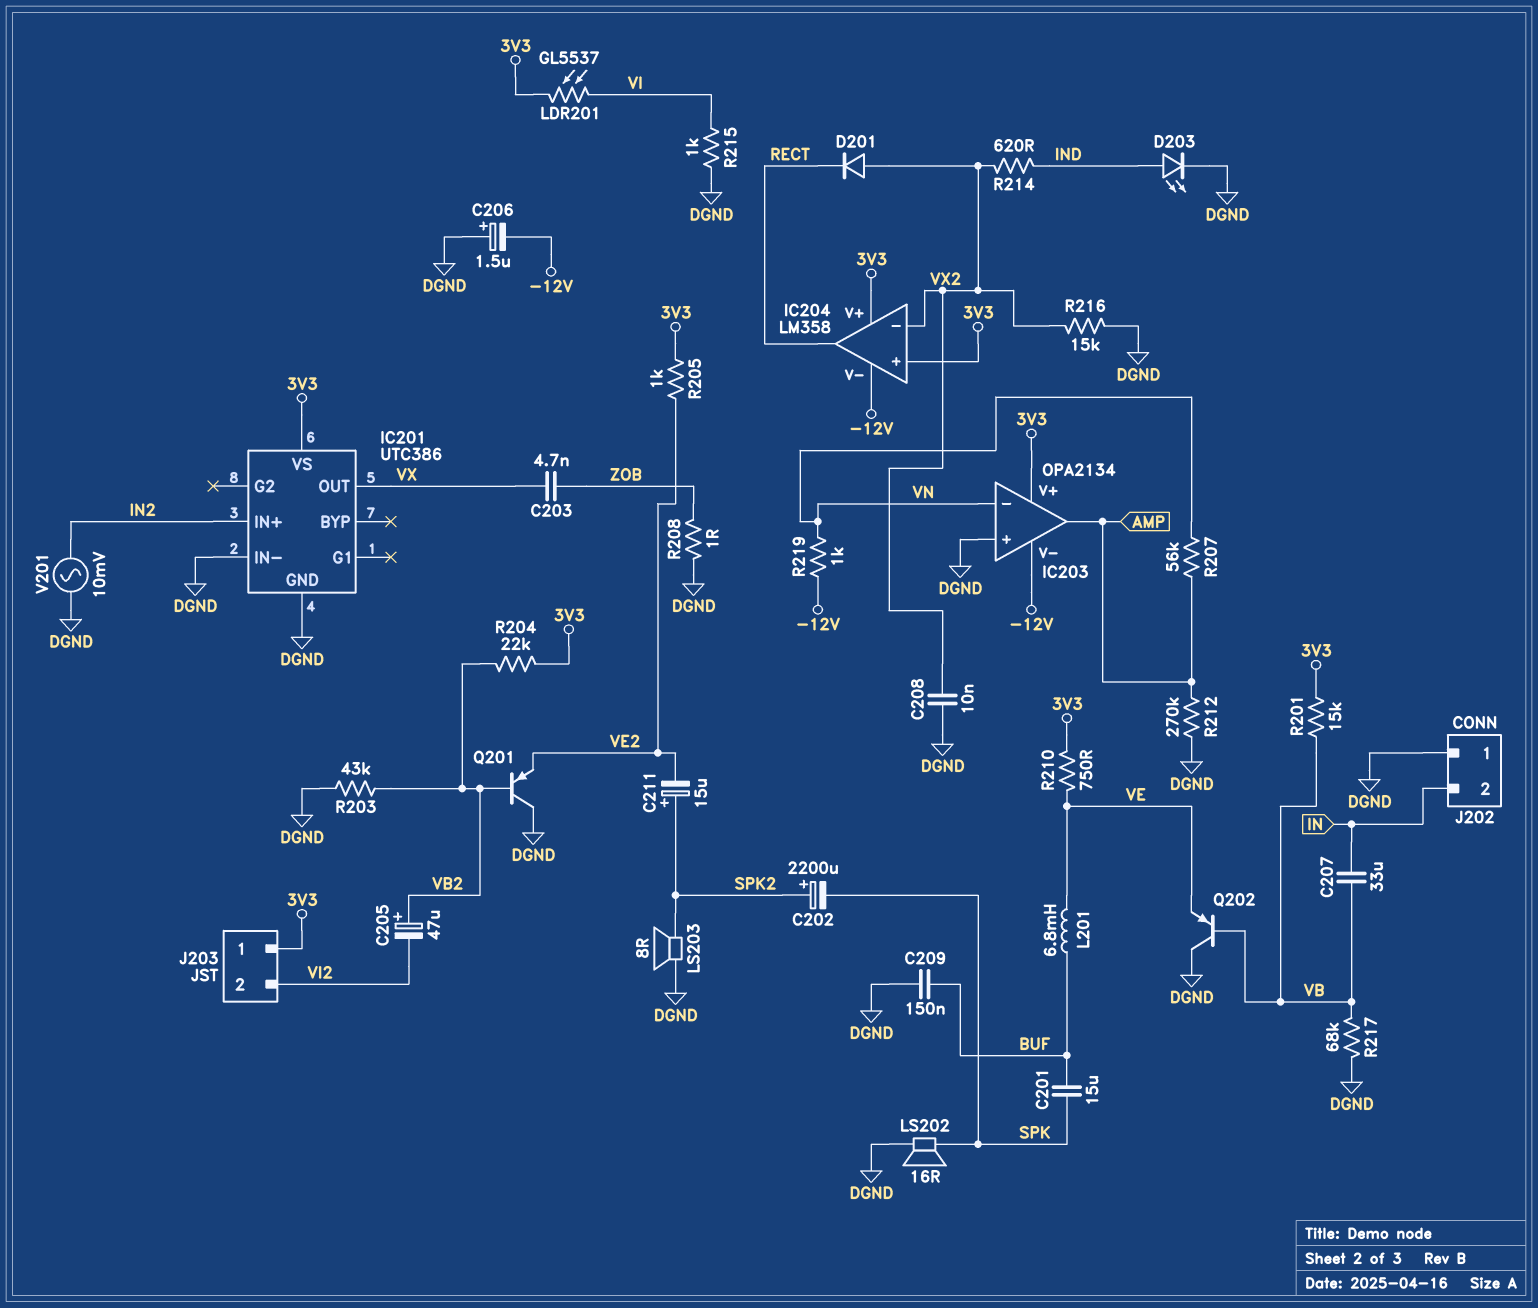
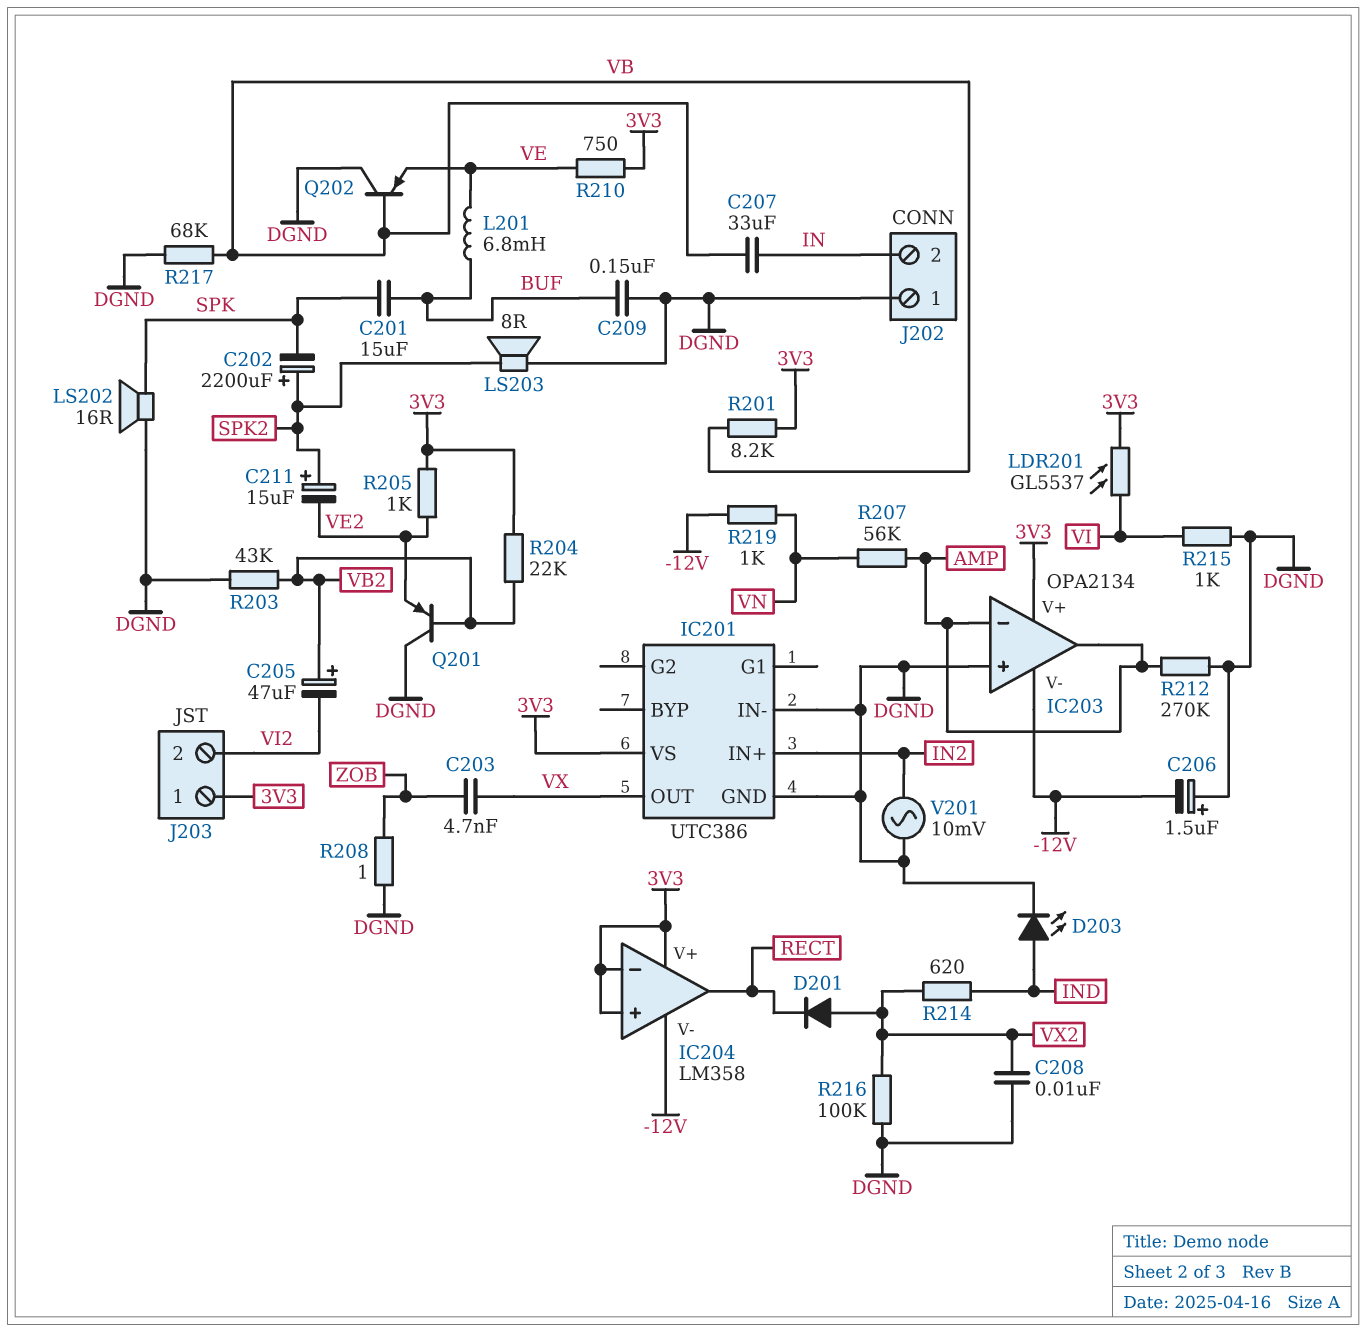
IC203 pin in-: VN -> AMP
IC204 pin in-: VX2 -> 3V3
R201: 15k (3V3, VB) -> 8.2k (3V3, VB)
R216: 15k (DGND, VX2) -> 100k (DGND, VX2)

